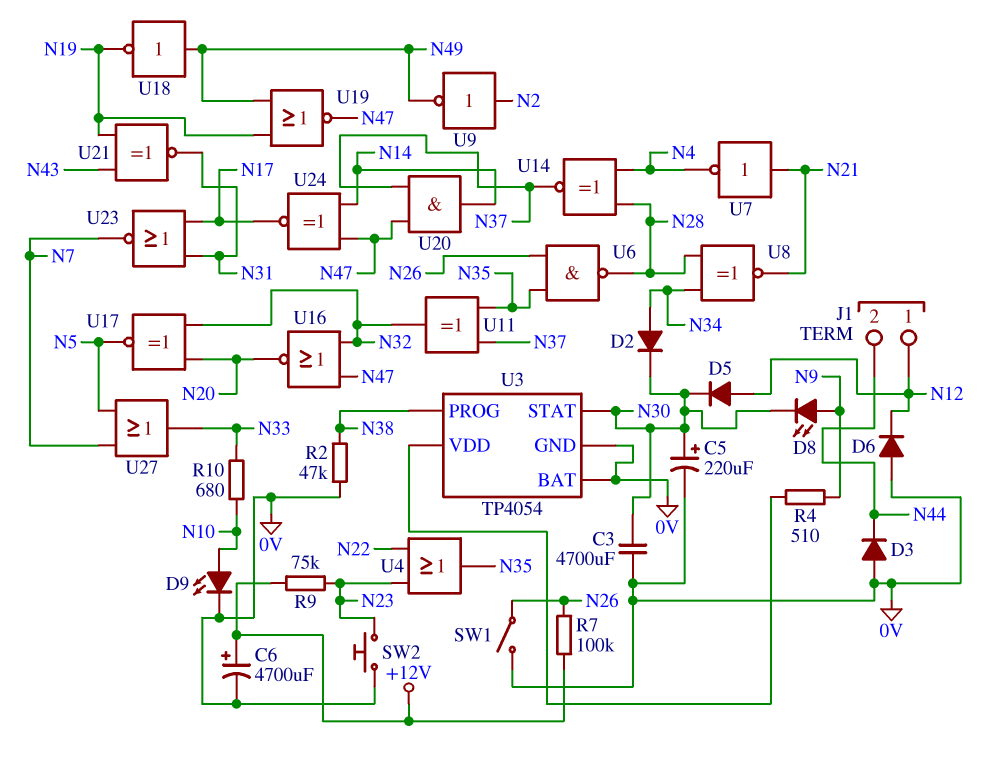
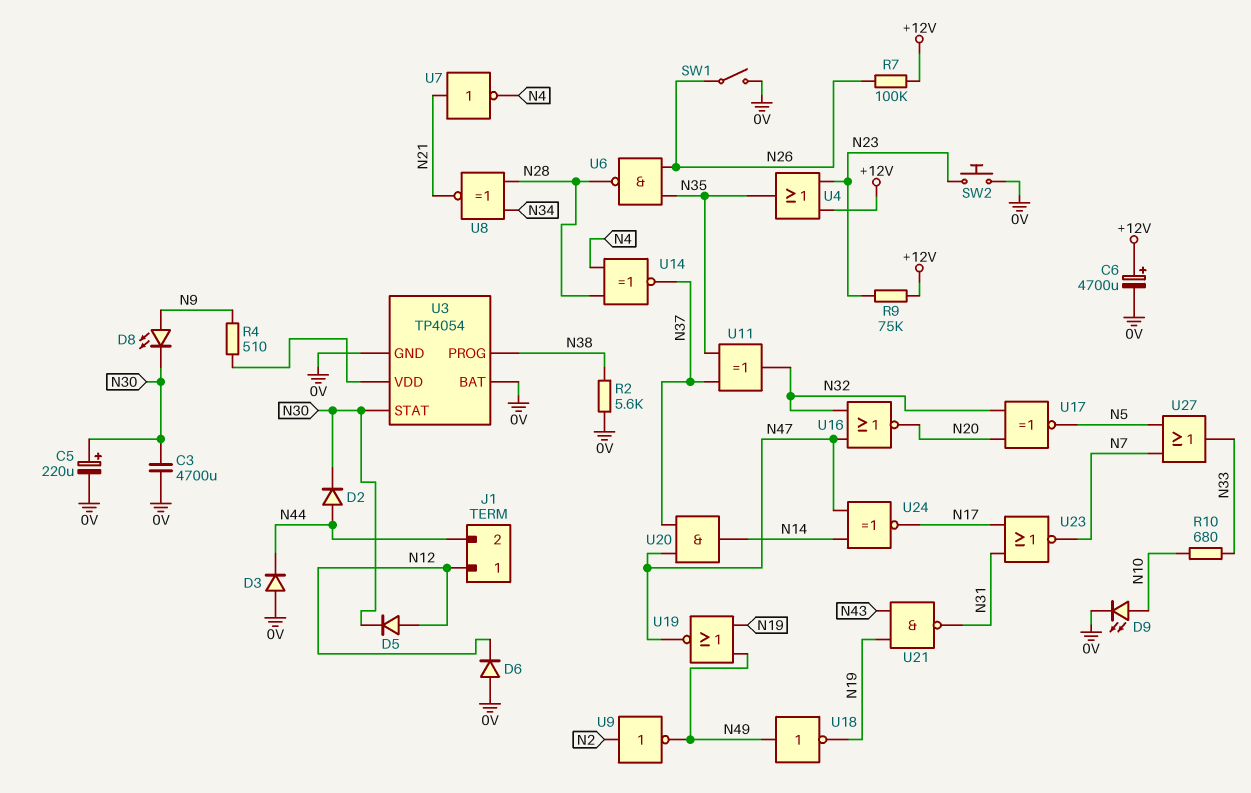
D2: diode (A N34, K N30) -> diode (A N44, K N30)
R2: 47k (0V, N38) -> 5.6k (0V, N38)
U4: OR (in N22, in N23, out N35) -> OR (in +12V, in N23, out N35)
U21: XNOR (in N19, in N43, out N31) -> NAND (in N19, in N43, out N31)

